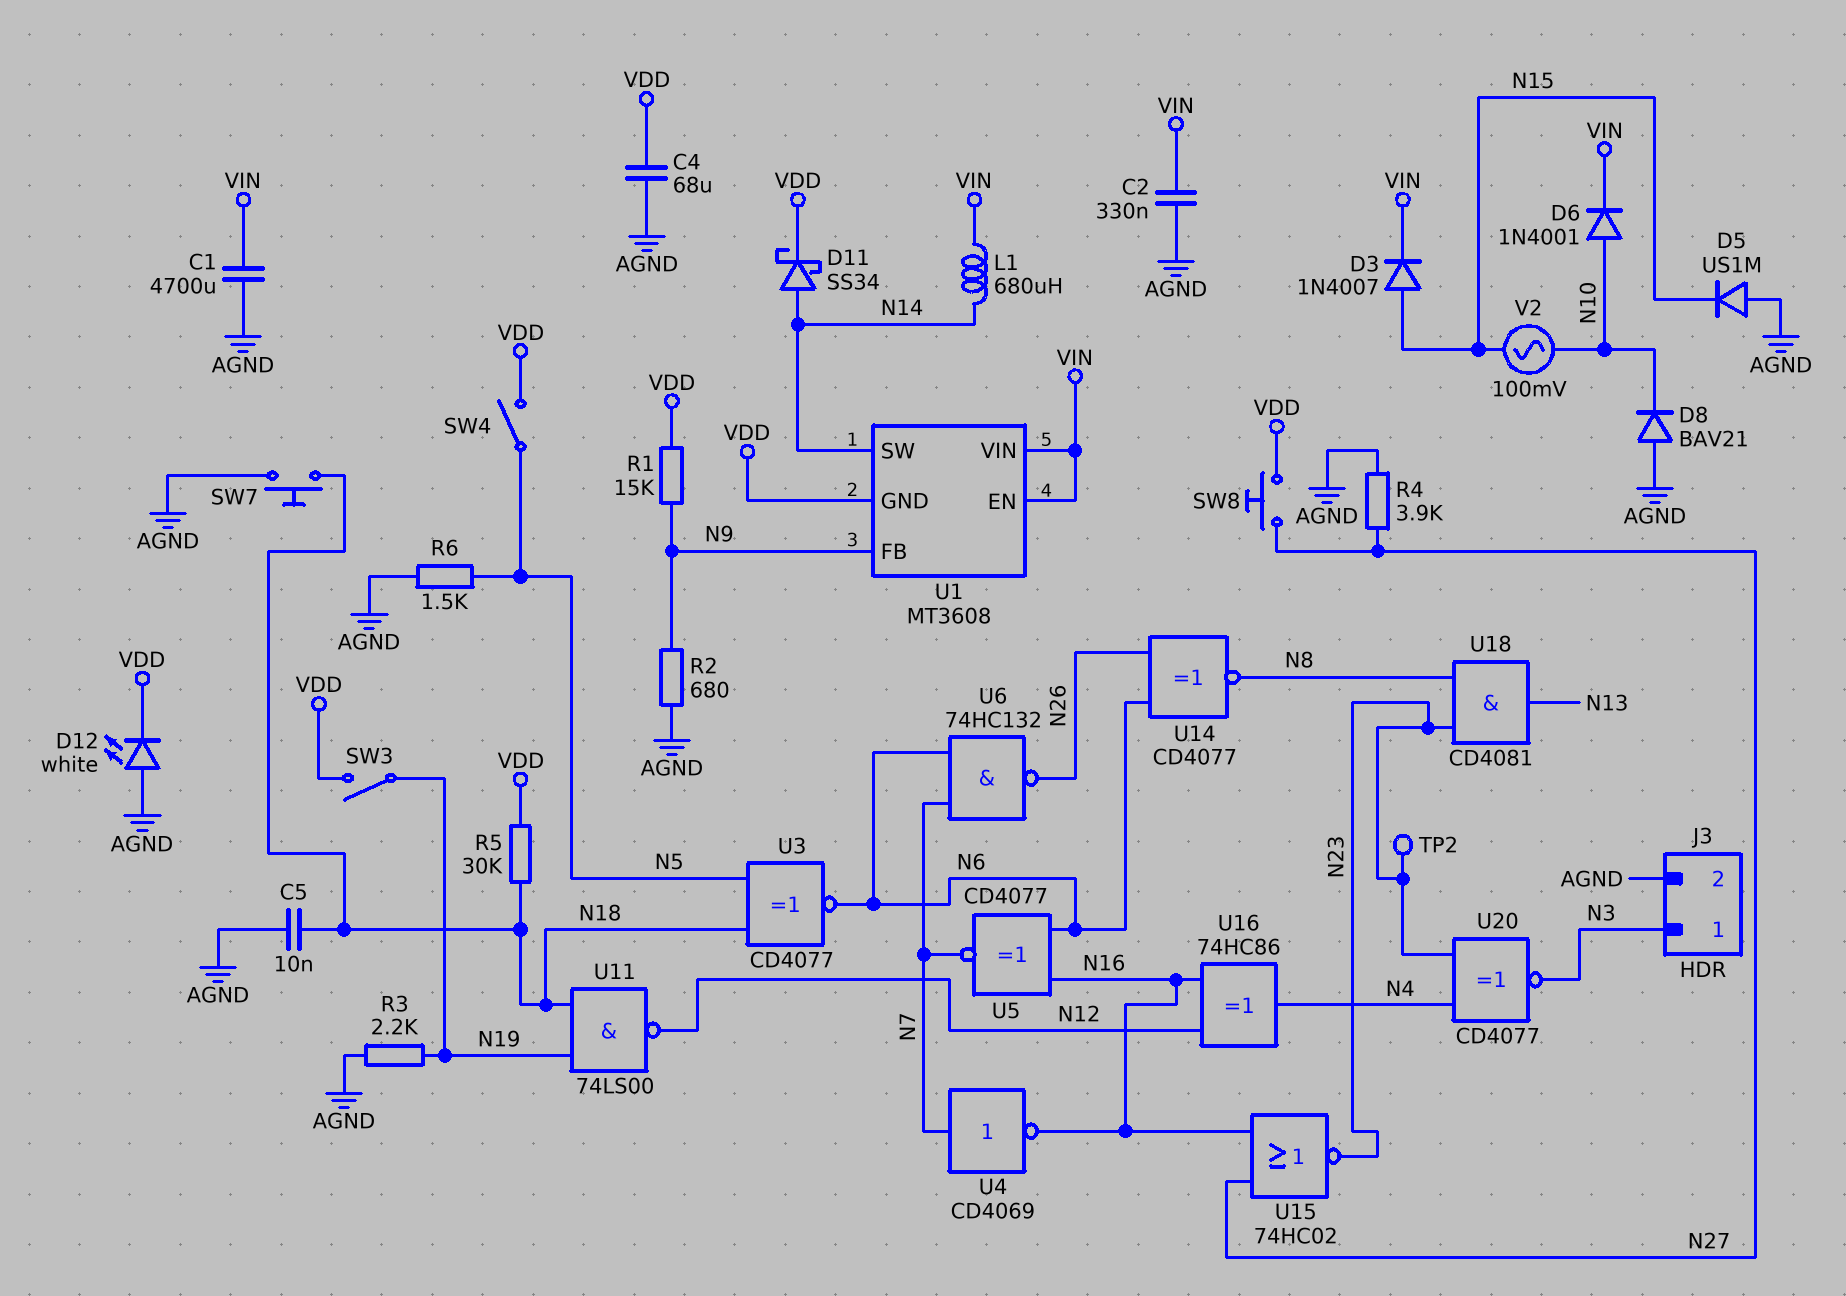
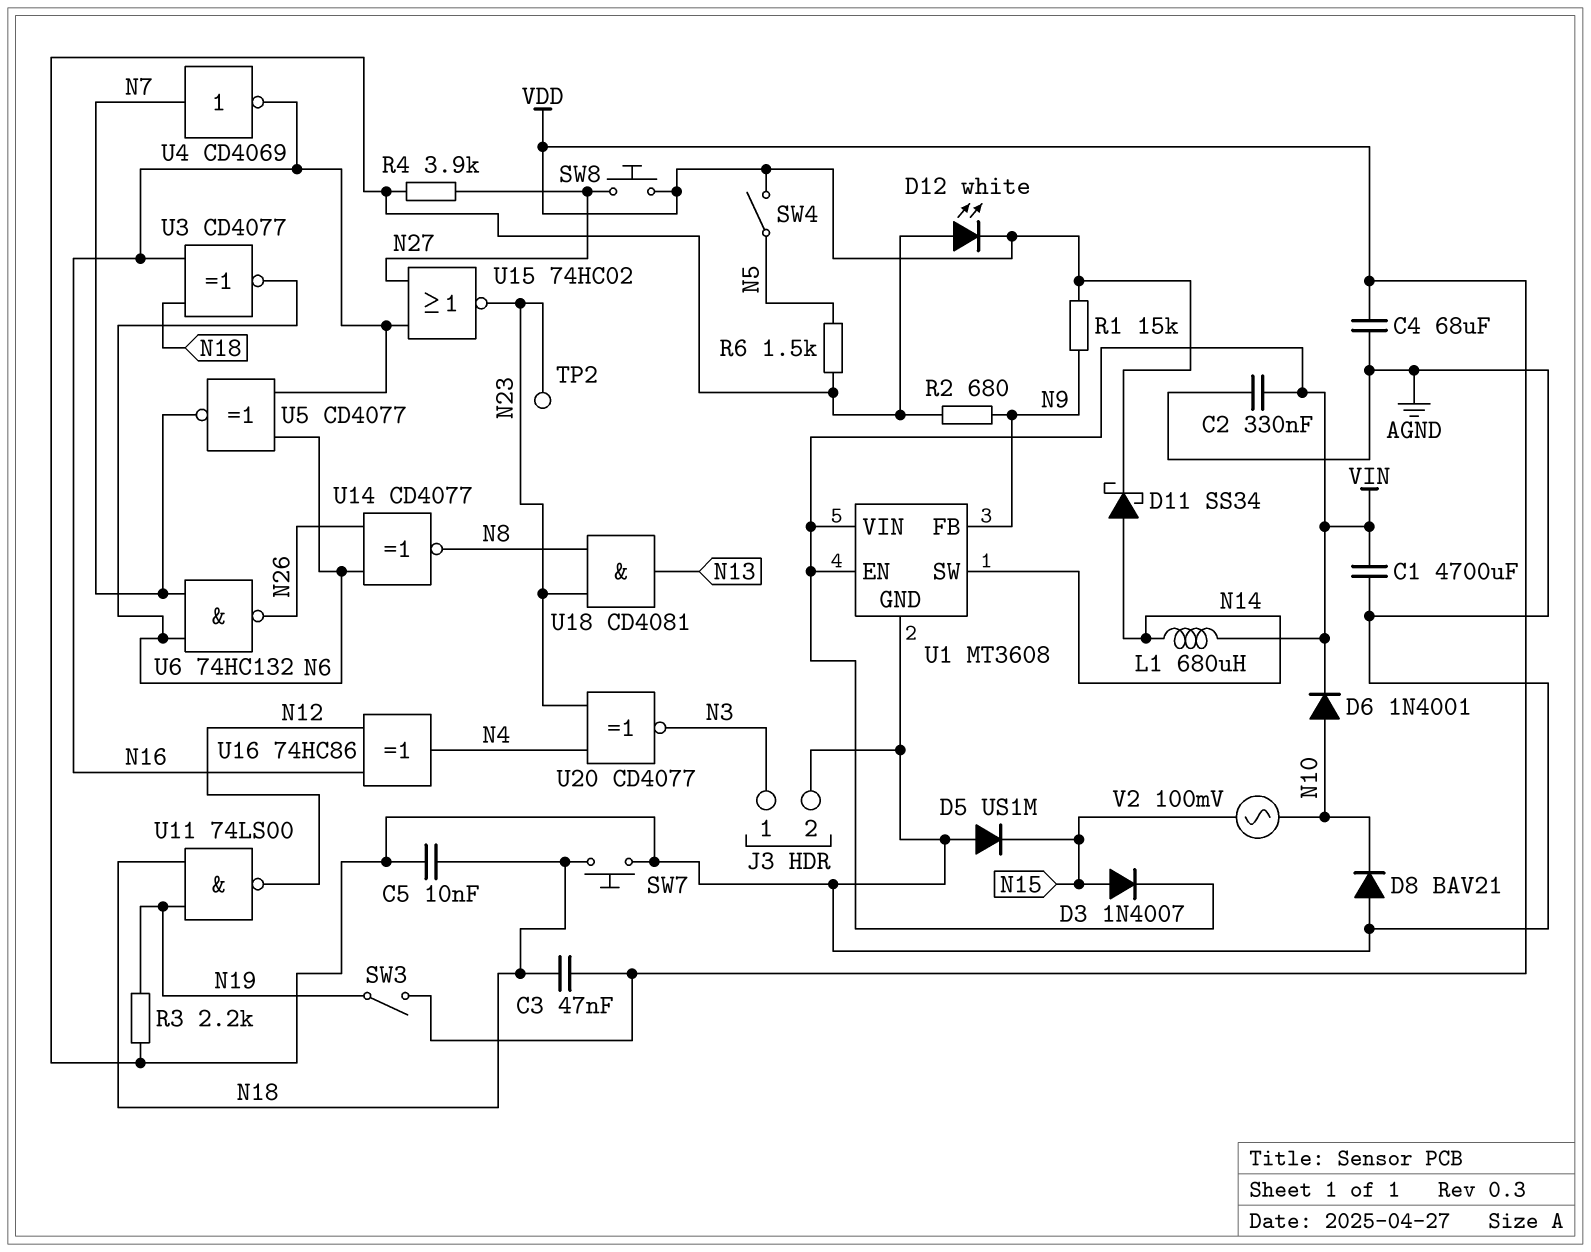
C3: none -> 47nF (N18, VDD)
R5: 30k (N18, VDD) -> none
U1 pin GND: VDD -> AGND
U3: XNOR CD4077 (in N5, in N18, out N6) -> XNOR CD4077 (in N16, in N18, out N6)

